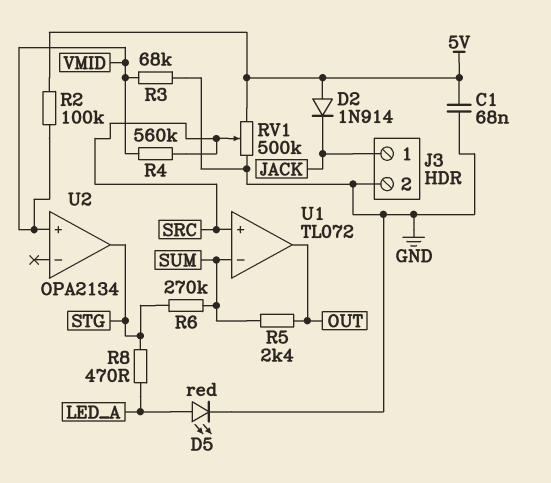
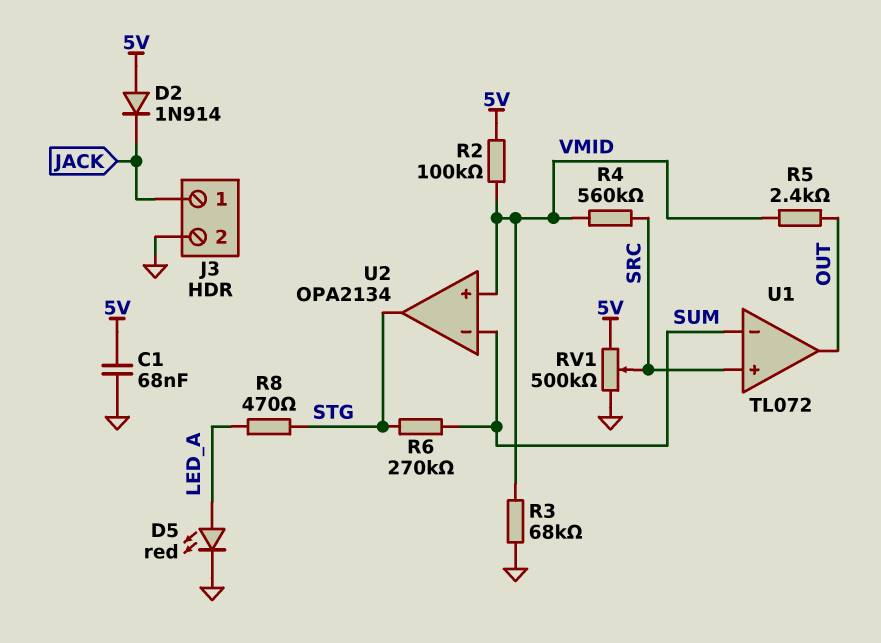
R5: 2.4k (OUT, SUM) -> 2.4k (OUT, VMID)
U2 pin in-: none -> SUM

